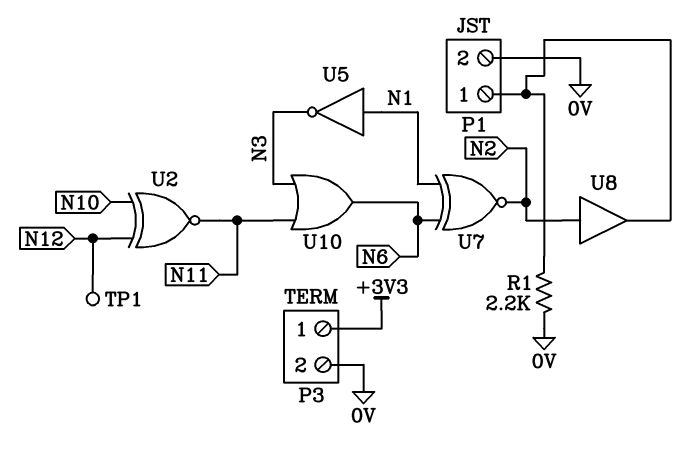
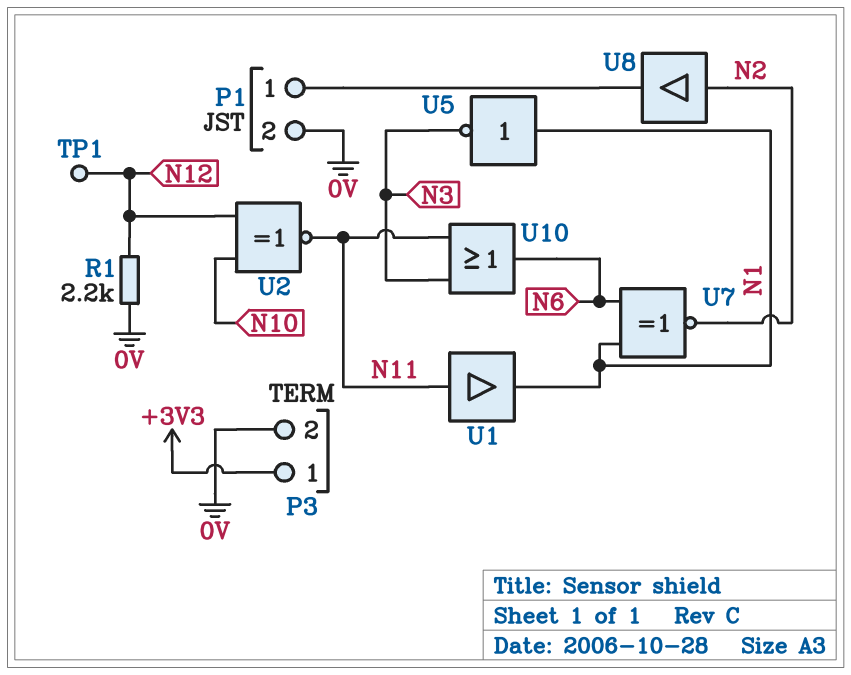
R1: 2.2k (0V, P1/1) -> 2.2k (0V, N12)
U1: none -> buffer (in N11, out N1)

